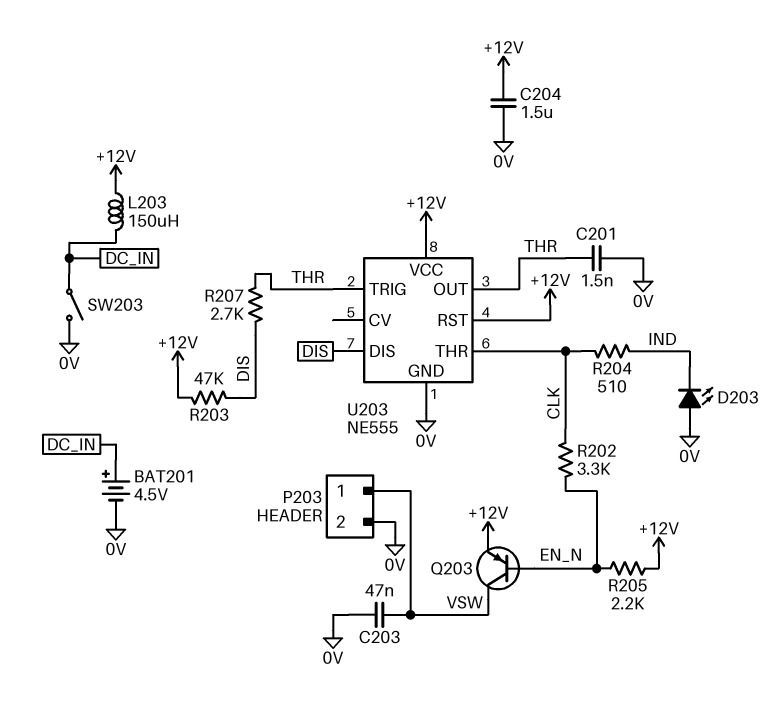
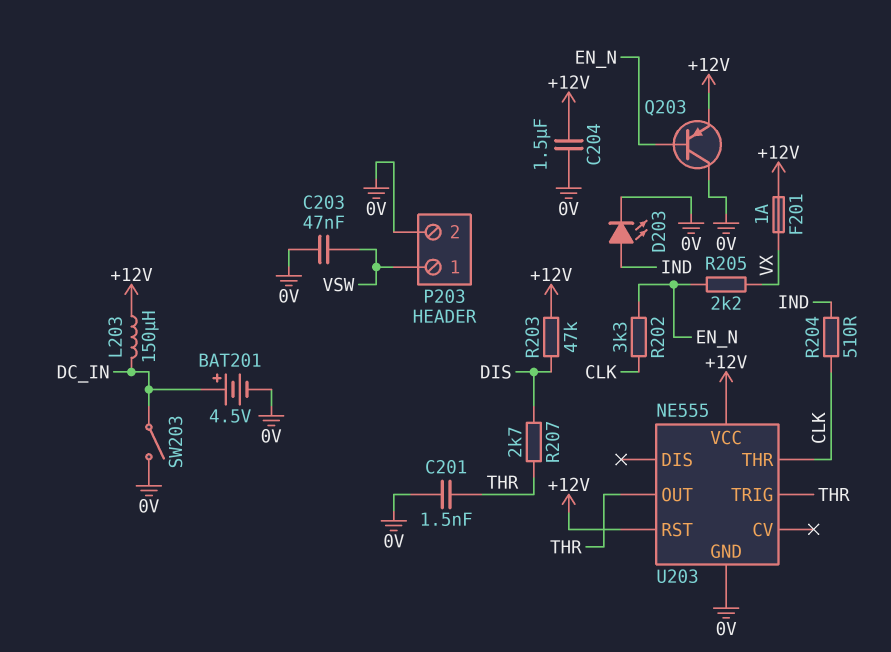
D203: LED (A 0V, K IND) -> LED (A IND, K 0V)
F201: none -> 1A (+12V, VX)
Q203: PNP (B EN_N, C VSW, E +12V) -> PNP (B EN_N, C 0V, E +12V)
R205: 2.2k (+12V, EN_N) -> 2.2k (EN_N, VX)
U203 pin DIS: DIS -> none

